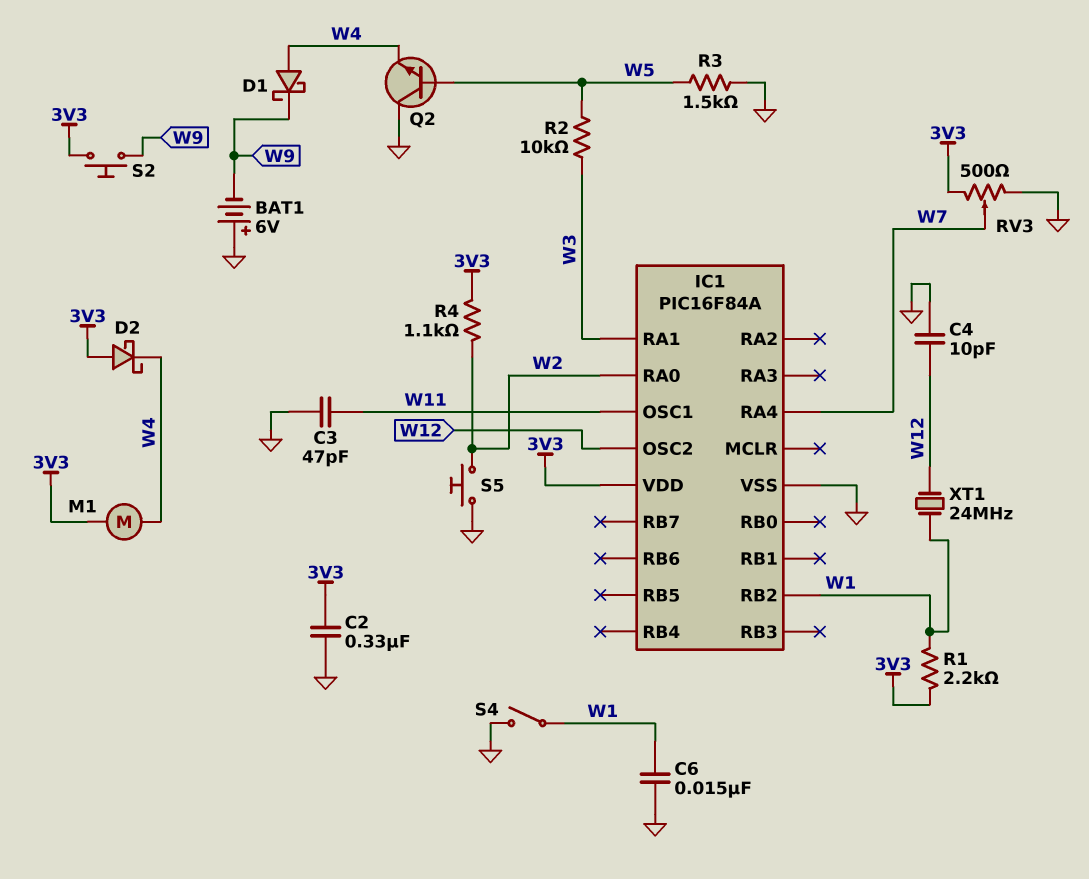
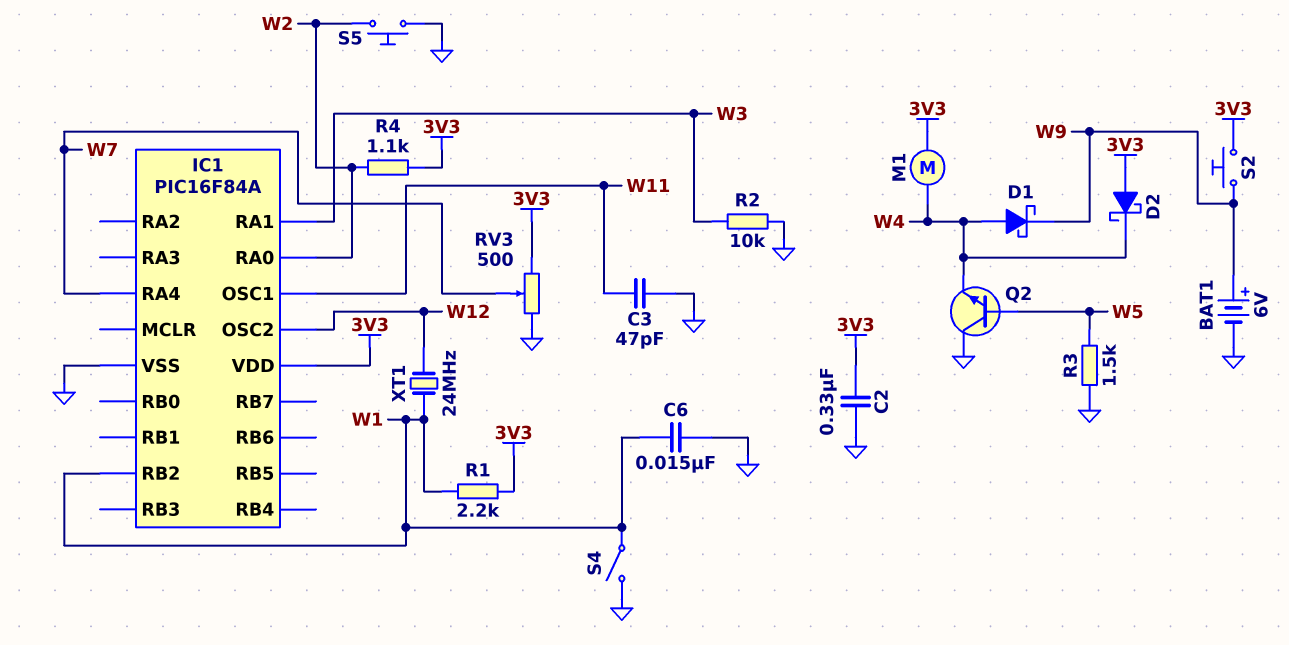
BAT1: 6V (plus GND, minus W9) -> 6V (plus W9, minus GND)
C4: 10pF (GND, W12) -> none
R2: 10k (W3, W5) -> 10k (GND, W3)

